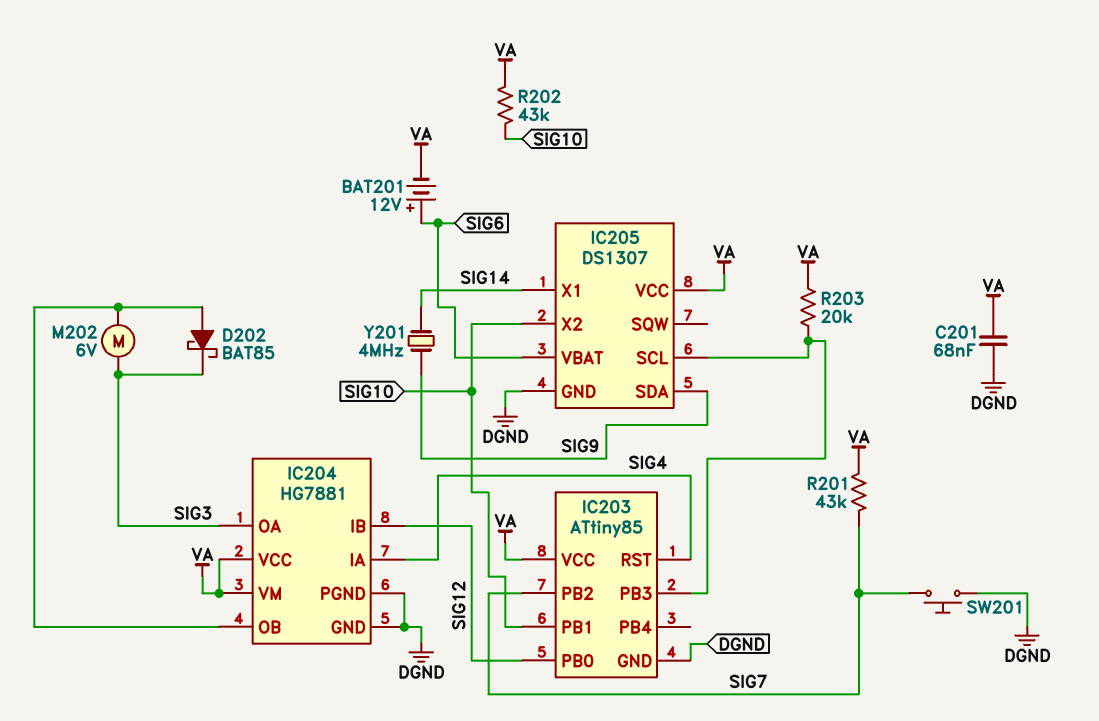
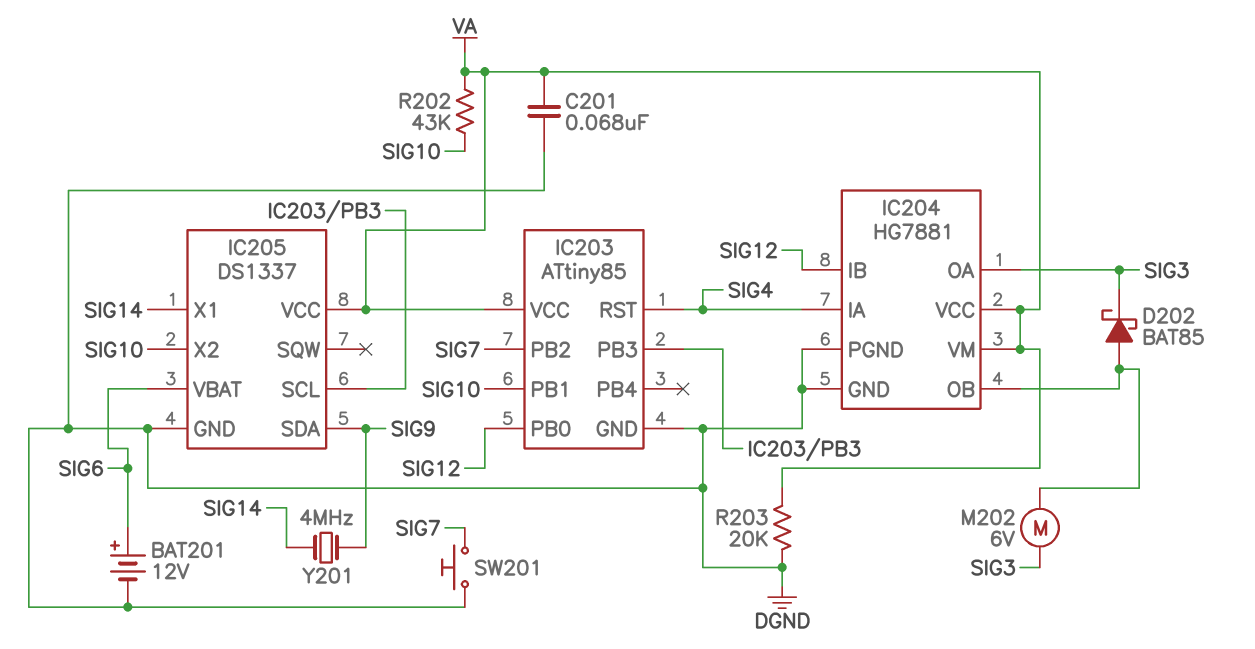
BAT201: 12V (plus SIG6, minus VA) -> 12V (plus SIG6, minus DGND)
IC205: DS1307 -> DS1337
R201: 43k (SIG7, VA) -> none
R203: 20k (IC203/PB3, VA) -> 20k (DGND, VA)

